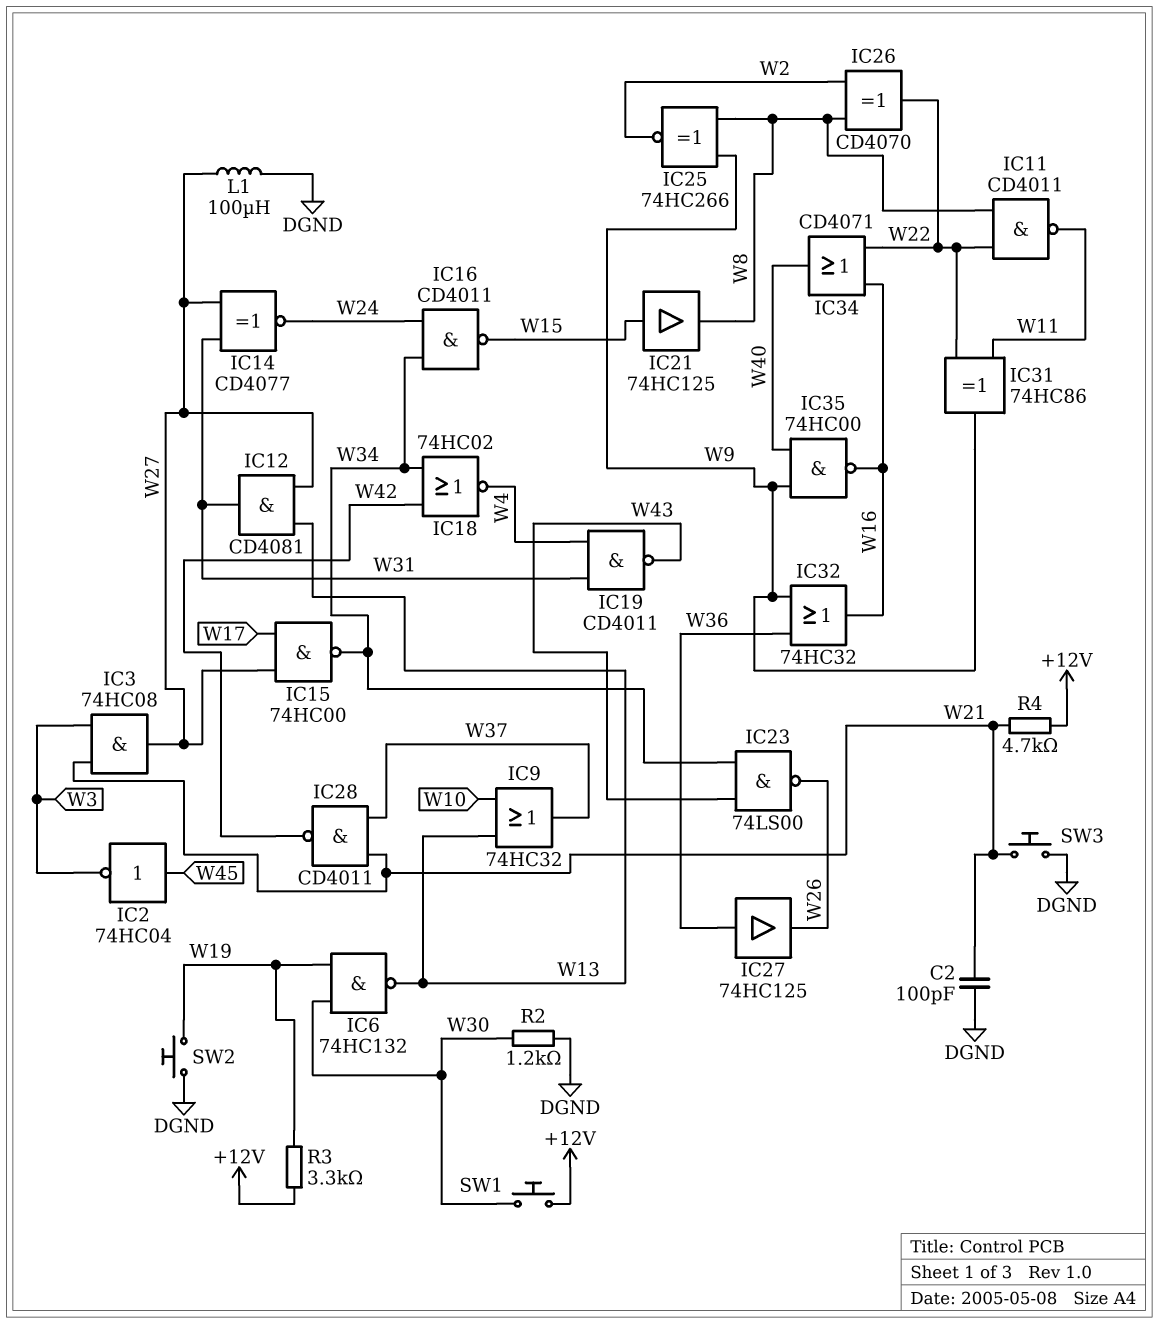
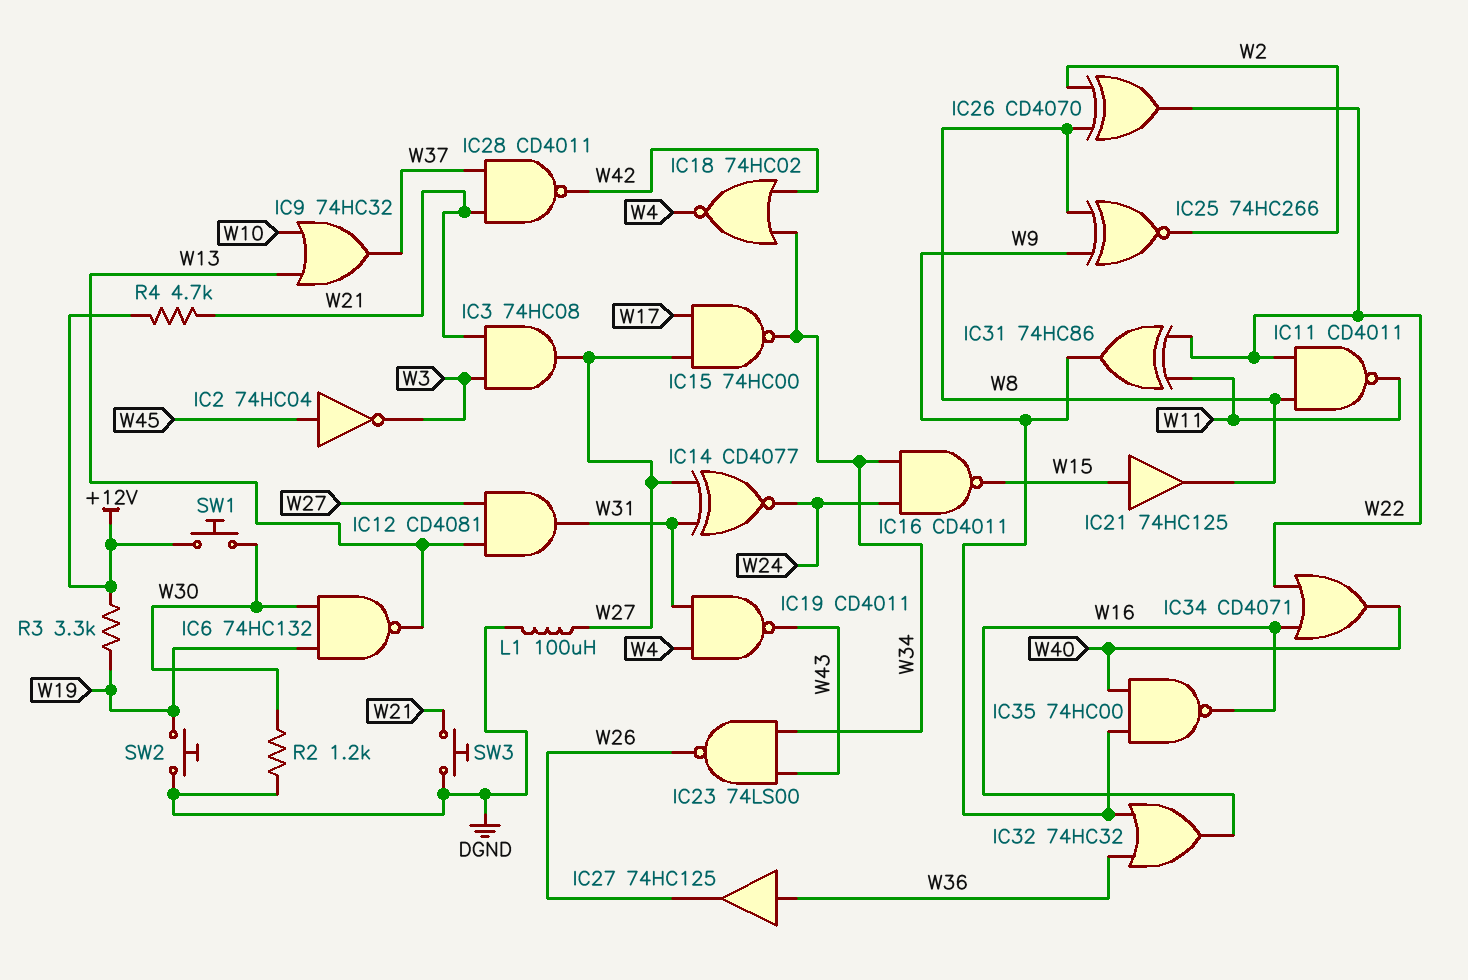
C2: 100pF (DGND, W21) -> none

